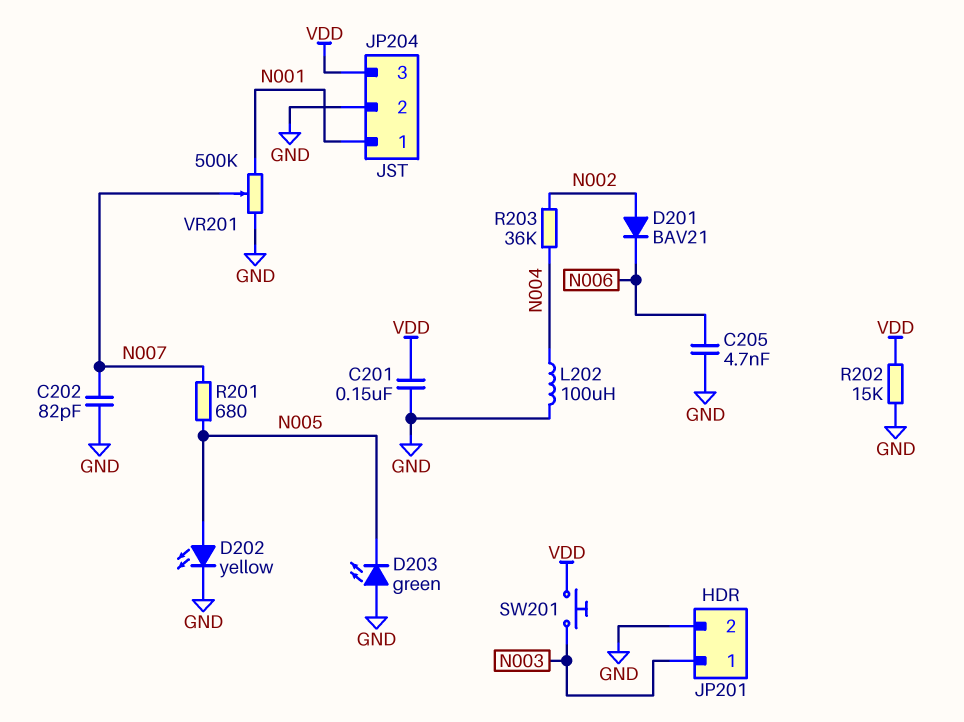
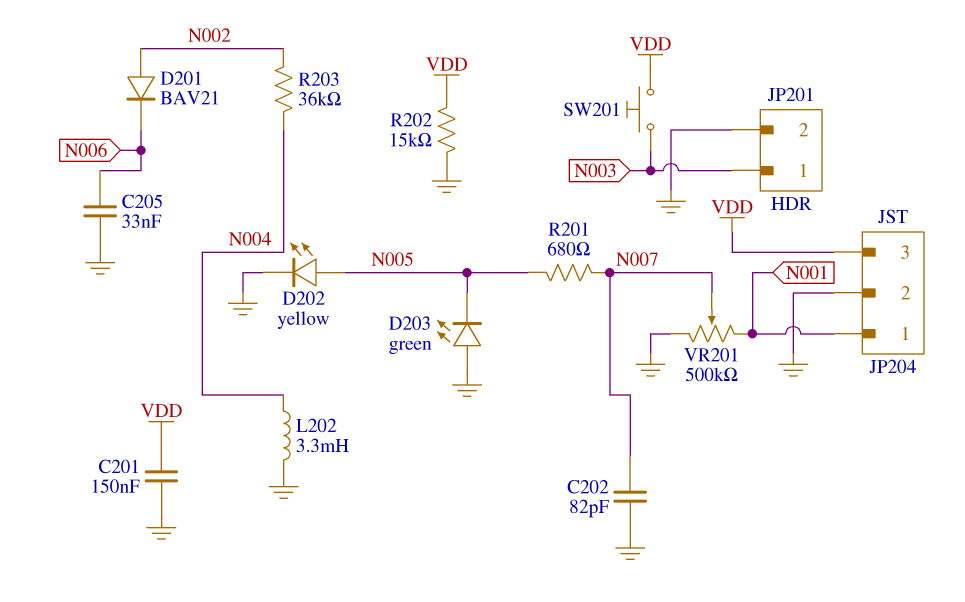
C205: 4.7nF (GND, N006) -> 33nF (GND, N006)
L202: 100uH (GND, N004) -> 3.3mH (GND, N004)

